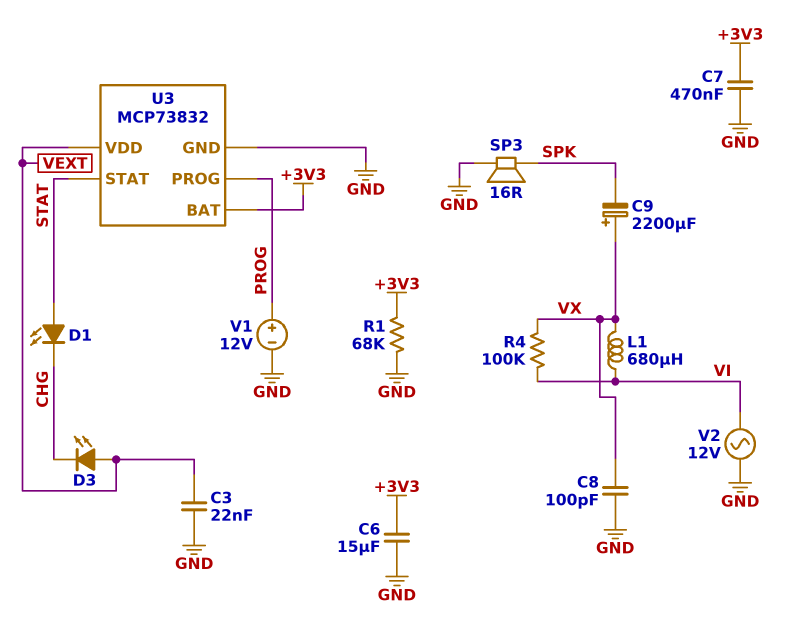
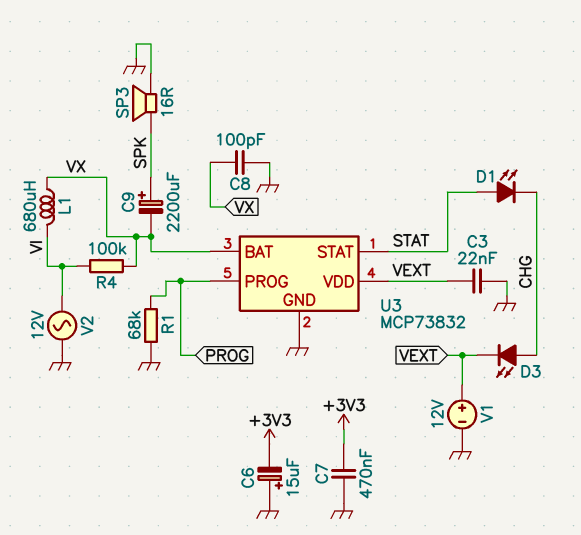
C6: 15uF (+3V3, GND) -> 15uF (plus GND, minus +3V3)
C9: 2200uF (plus VX, minus SPK) -> 2200uF (plus SPK, minus VX)
D3: LED (A VEXT, K CHG) -> LED (A CHG, K VEXT)
R1: 68k (+3V3, GND) -> 68k (GND, PROG)
U3 pin BAT: +3V3 -> VX
V1: 12V (plus PROG, minus GND) -> 12V (plus VEXT, minus GND)

